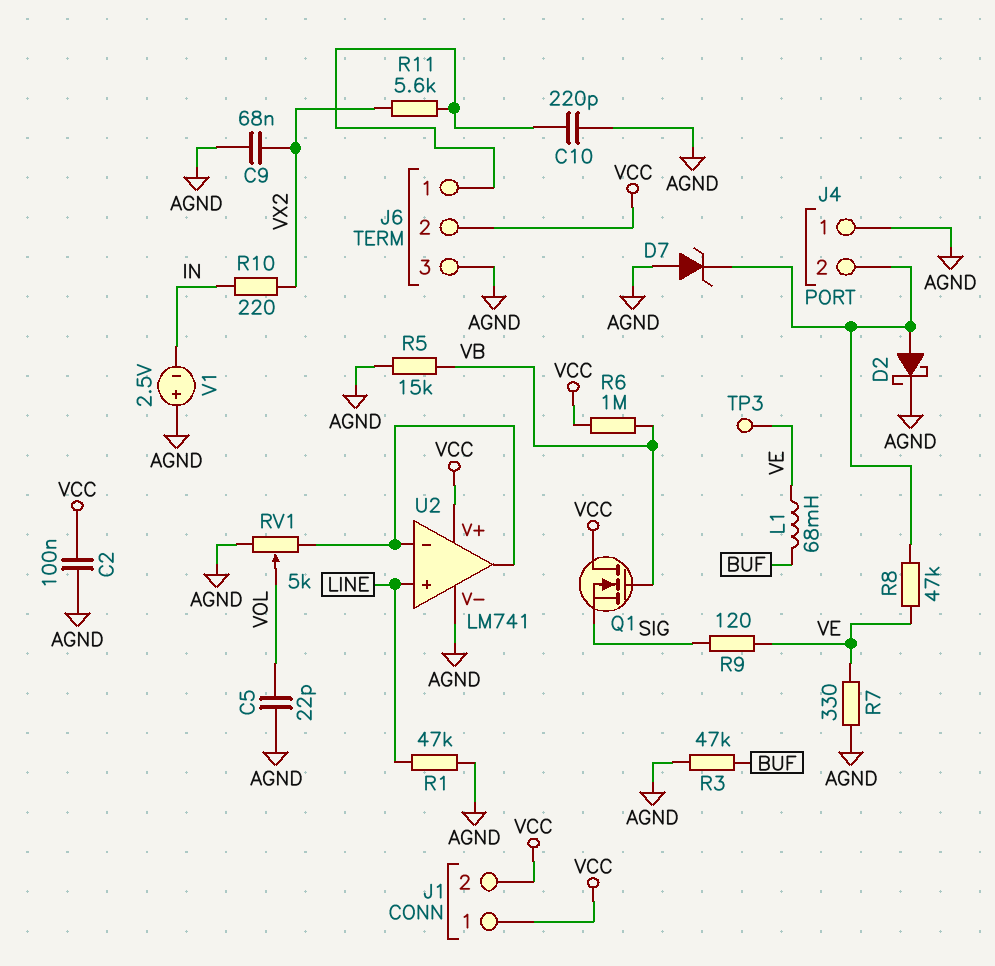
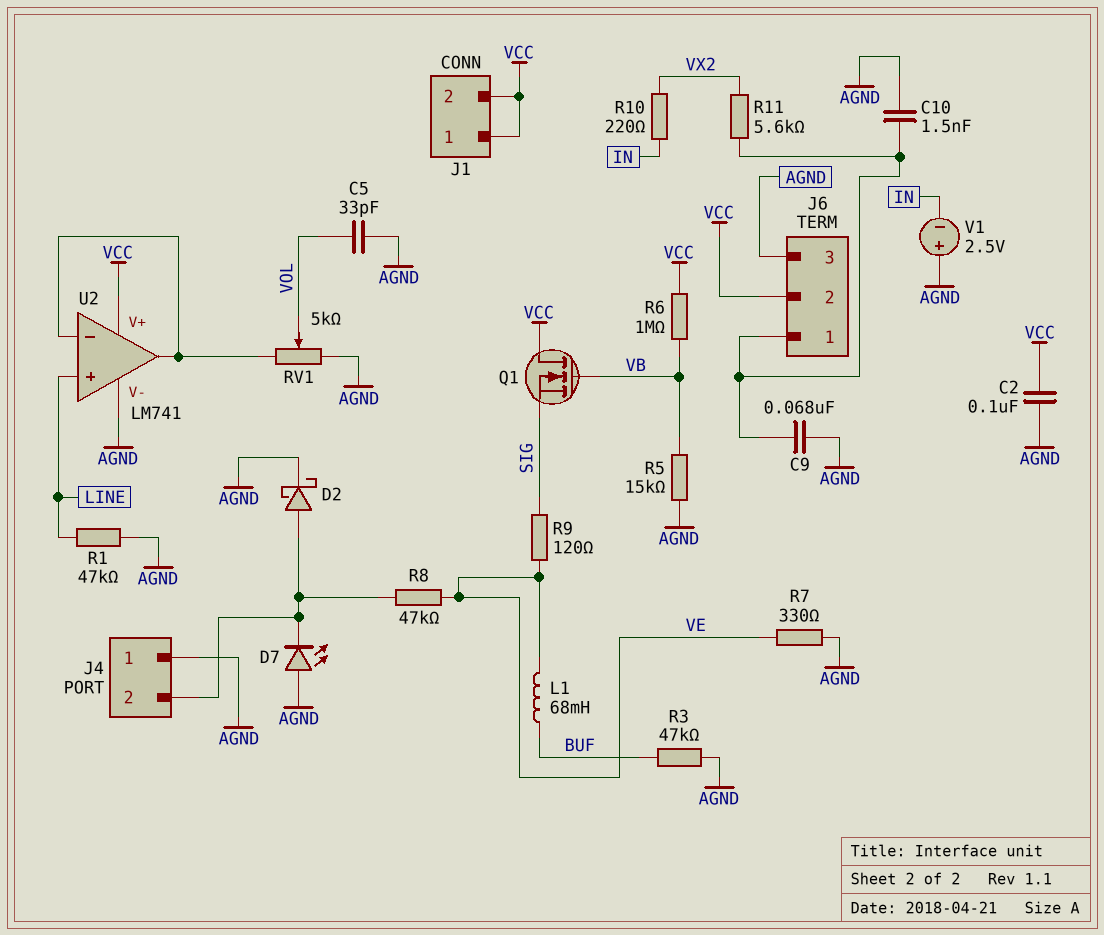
C5: 22pF (AGND, VOL) -> 33pF (AGND, VOL)
C9: 68nF (AGND, VX2) -> 68nF (AGND, J6/1)
C10: 220pF (AGND, J6/1) -> 1.5nF (AGND, J6/1)
D7: zener (A AGND, K J4/2) -> LED (A AGND, K J4/2)
TP3: test point (VE) -> none

